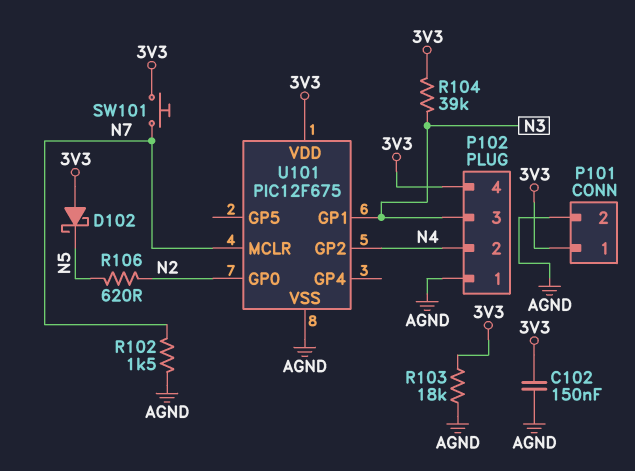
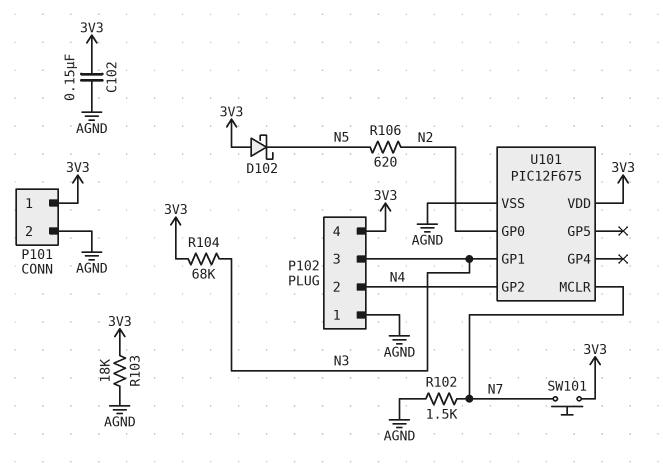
R104: 39k (3V3, N3) -> 68k (3V3, N3)

